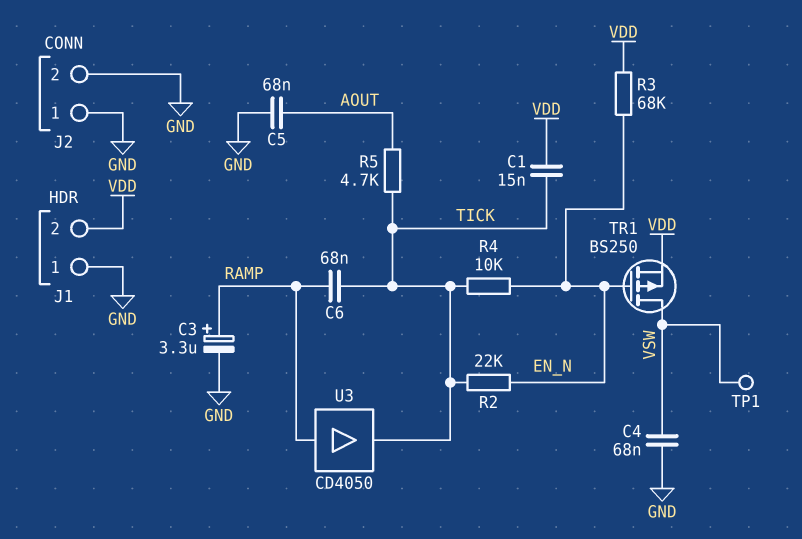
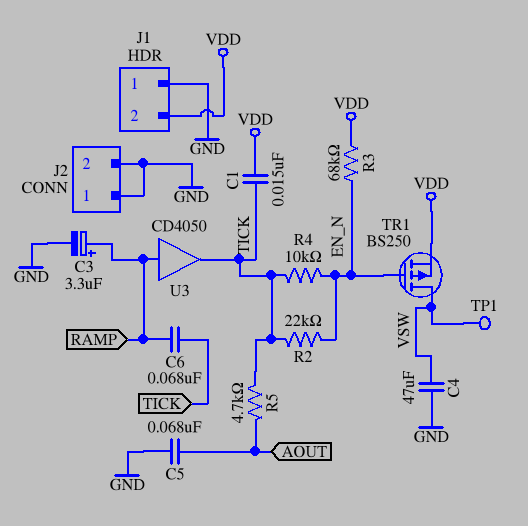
C4: 68nF (GND, VSW) -> 47uF (GND, VSW)

